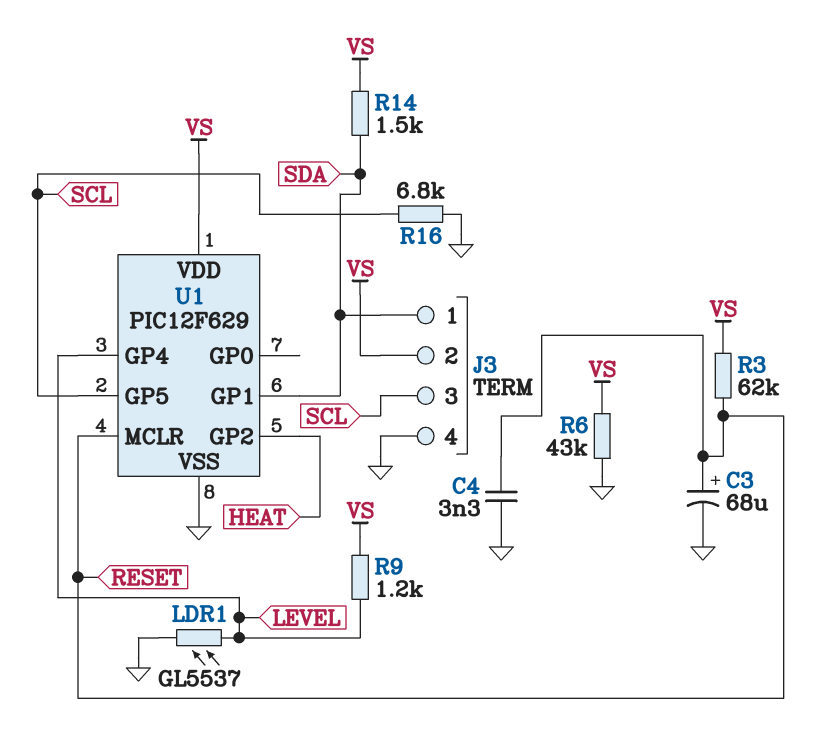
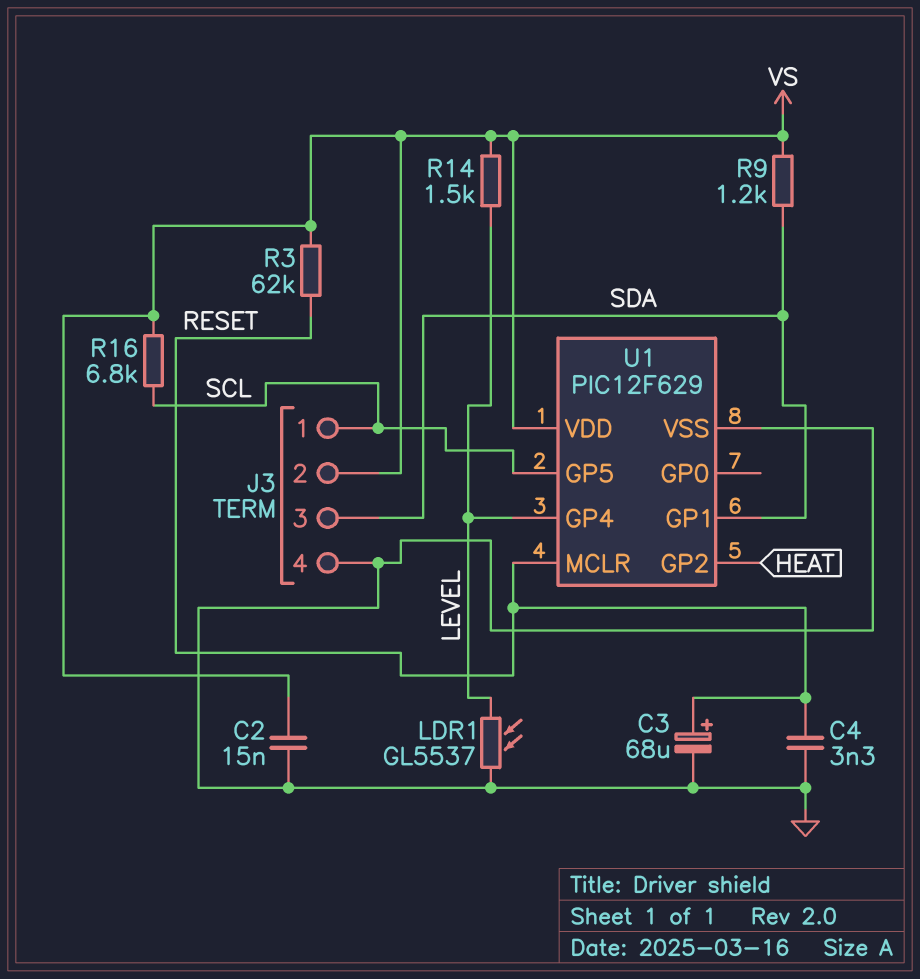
C2: none -> 15nF (GND, VS)
J3 pin 1: SDA -> SCL
J3 pin 3: SCL -> SDA
R6: 43k (GND, VS) -> none
R9: 1.2k (LEVEL, VS) -> 1.2k (SDA, VS)
R14: 1.5k (SDA, VS) -> 1.5k (LEVEL, VS)
R16: 6.8k (GND, SCL) -> 6.8k (SCL, VS)

